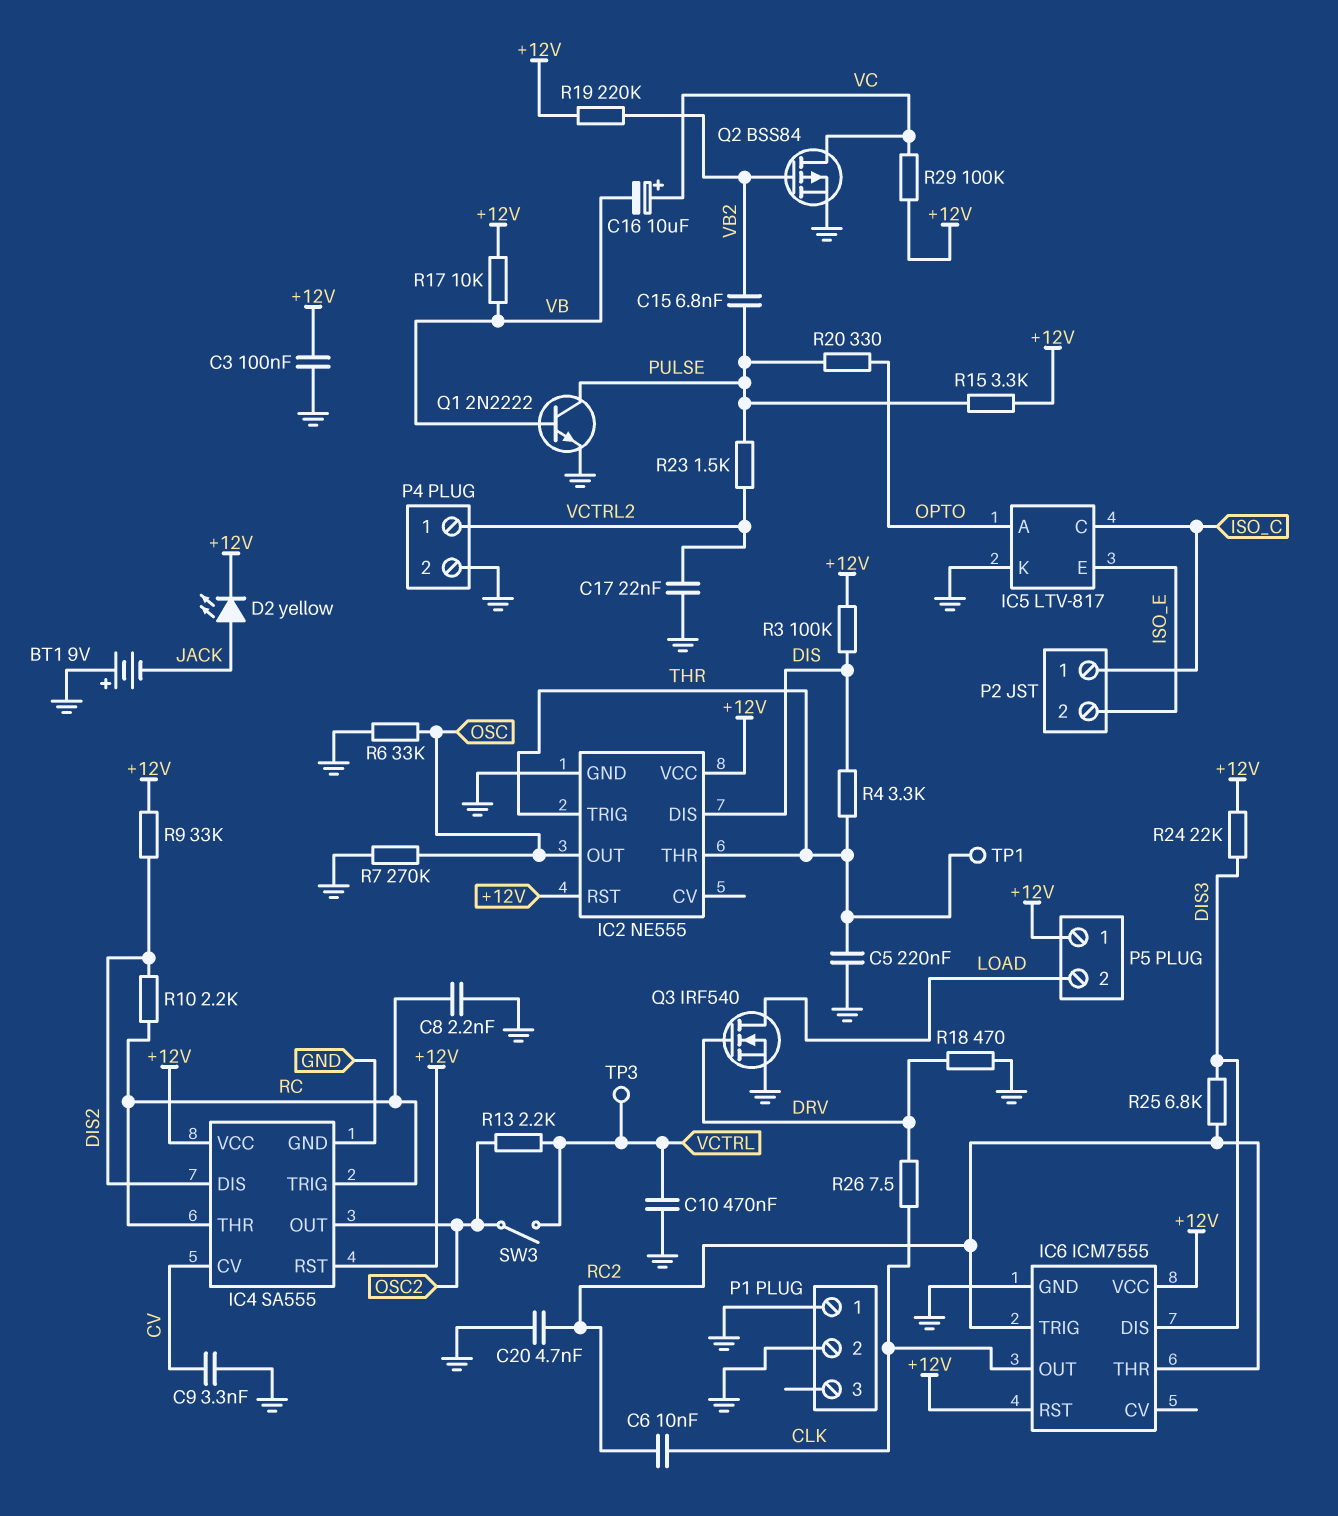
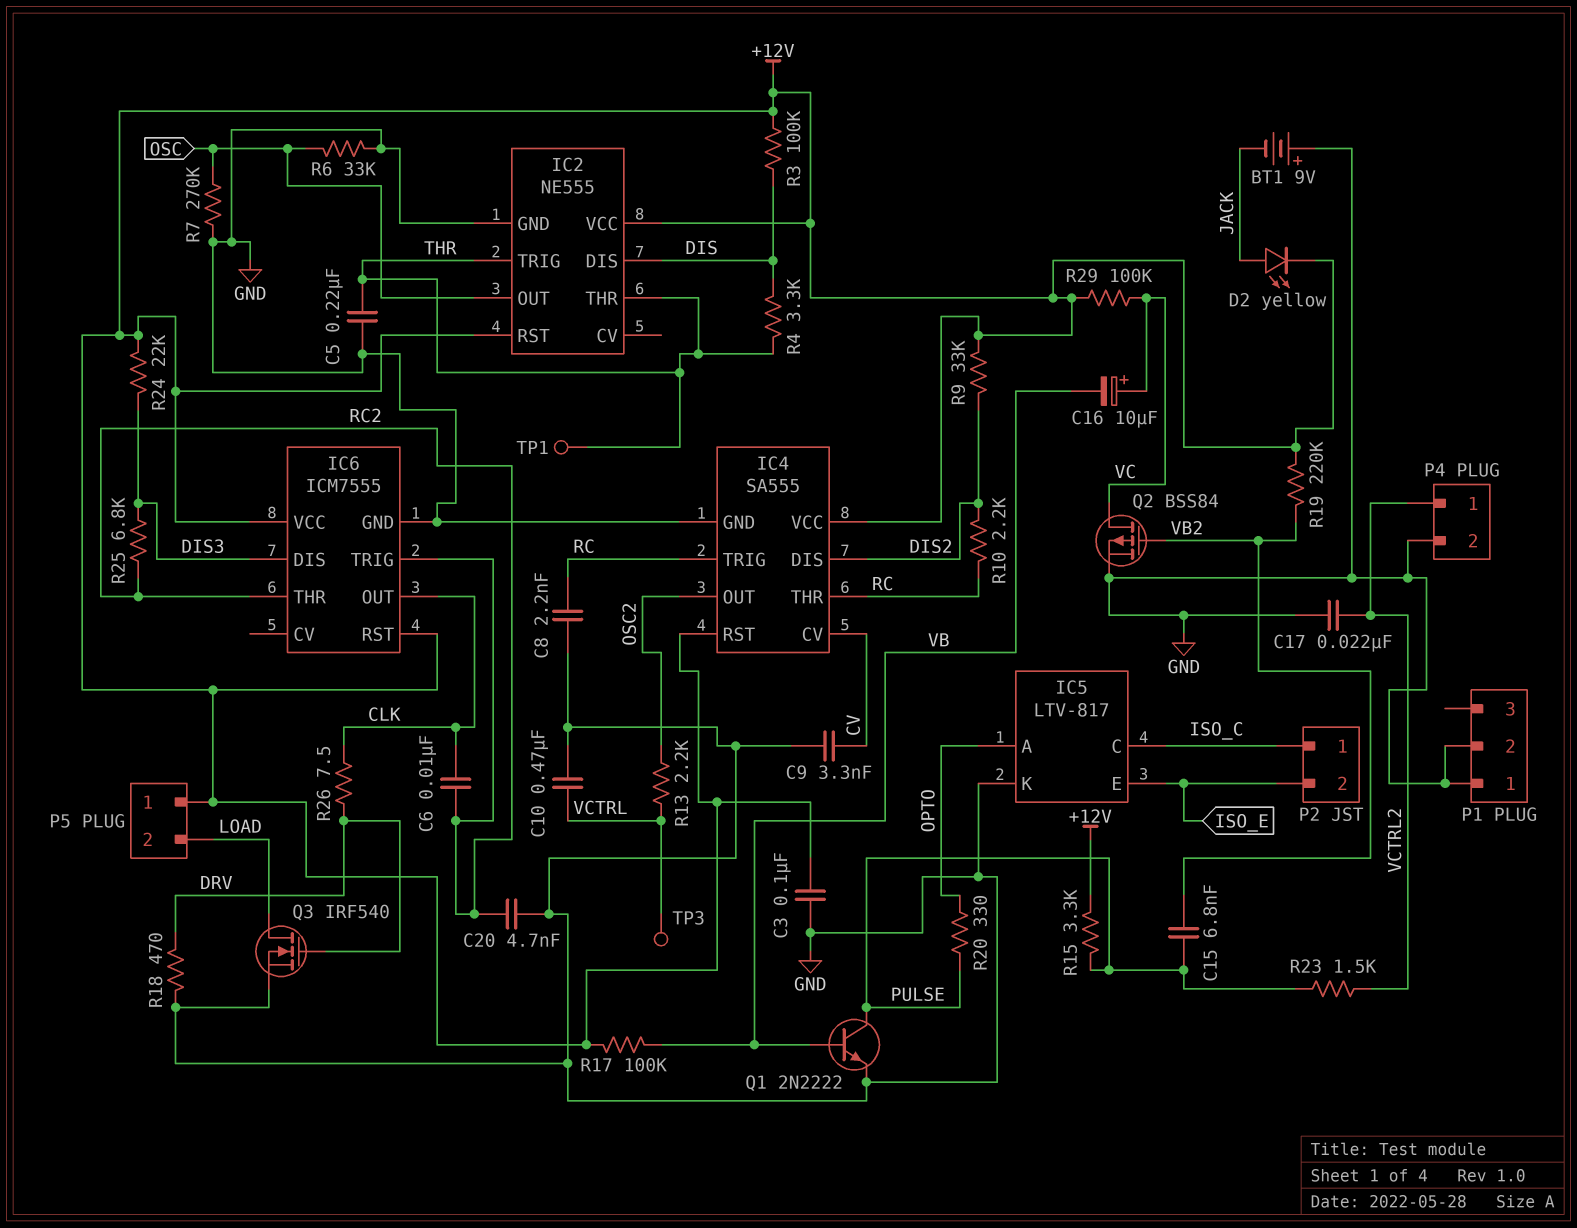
R17: 10k (+12V, VB) -> 100k (+12V, VB)
SW3: switch (OSC2, VCTRL) -> none

